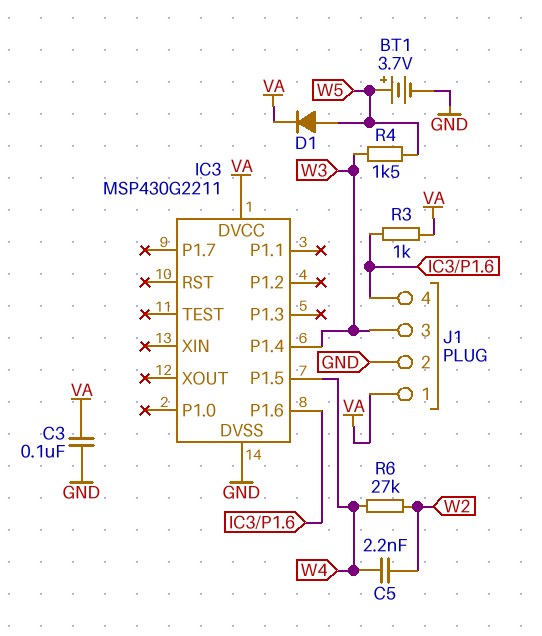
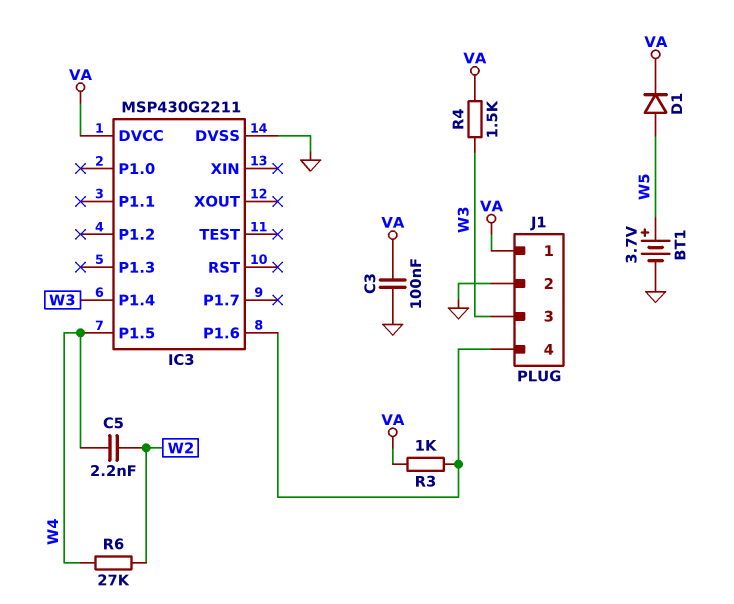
R4: 1.5k (W3, W5) -> 1.5k (VA, W3)

